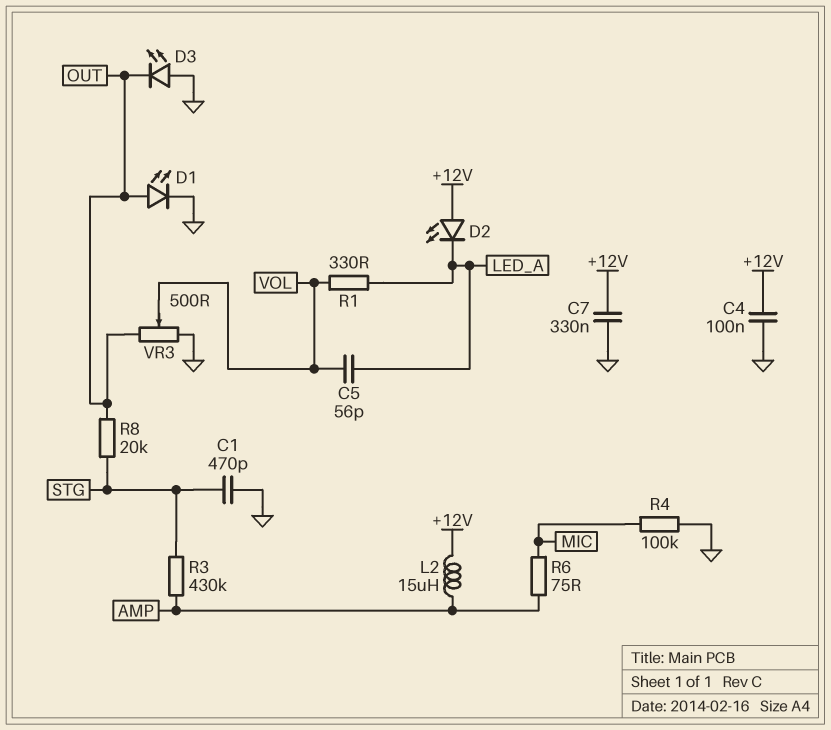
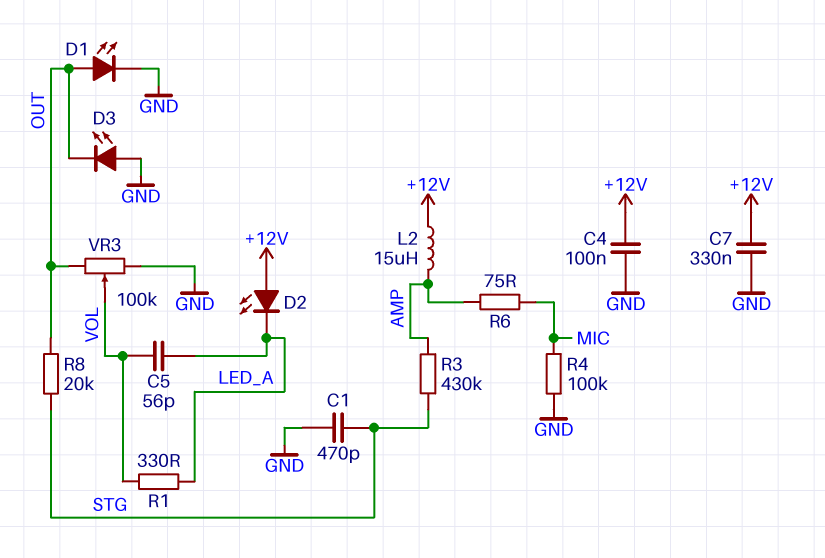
VR3: 500 (GND, OUT, wiper VOL) -> 100k (GND, OUT, wiper VOL)

